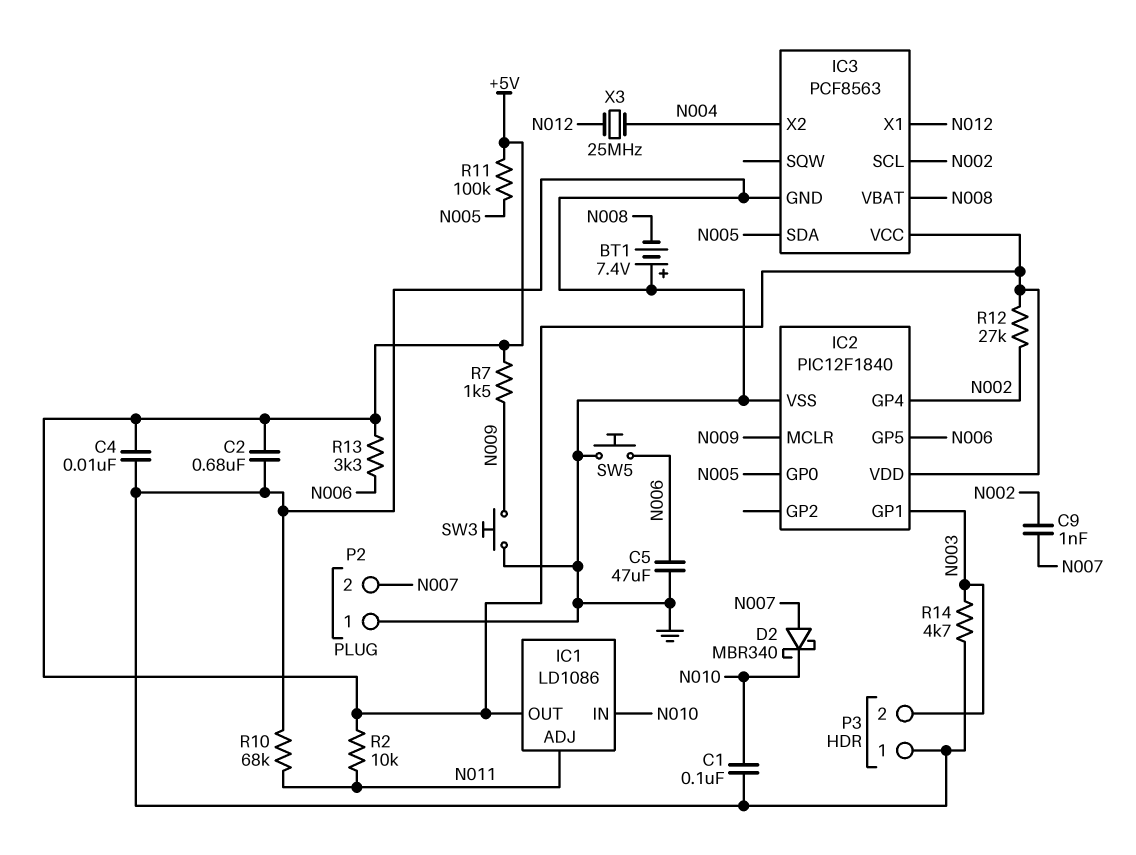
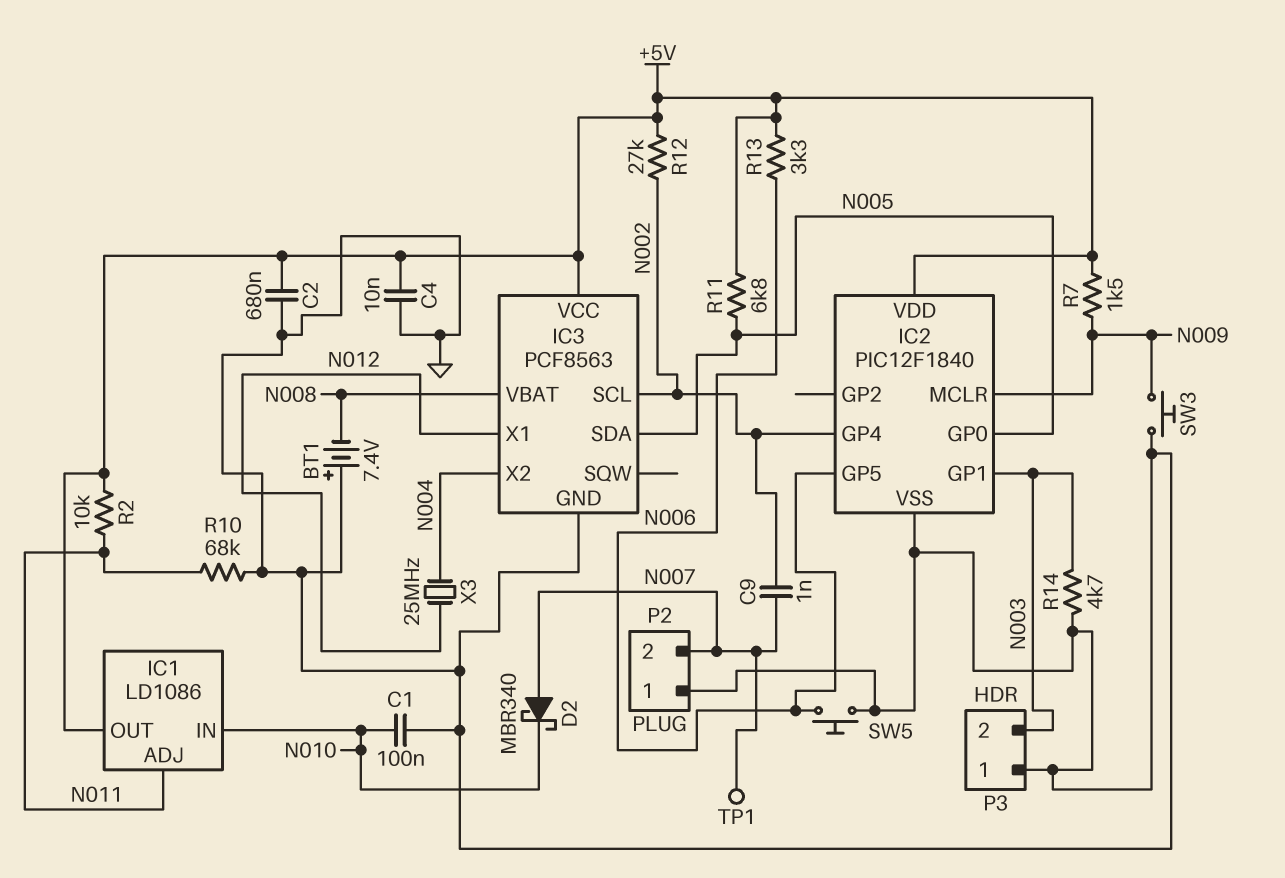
C5: 47uF (GND, N006) -> none
R11: 100k (+5V, N005) -> 6.8k (+5V, N005)
TP1: none -> test point (N007)

